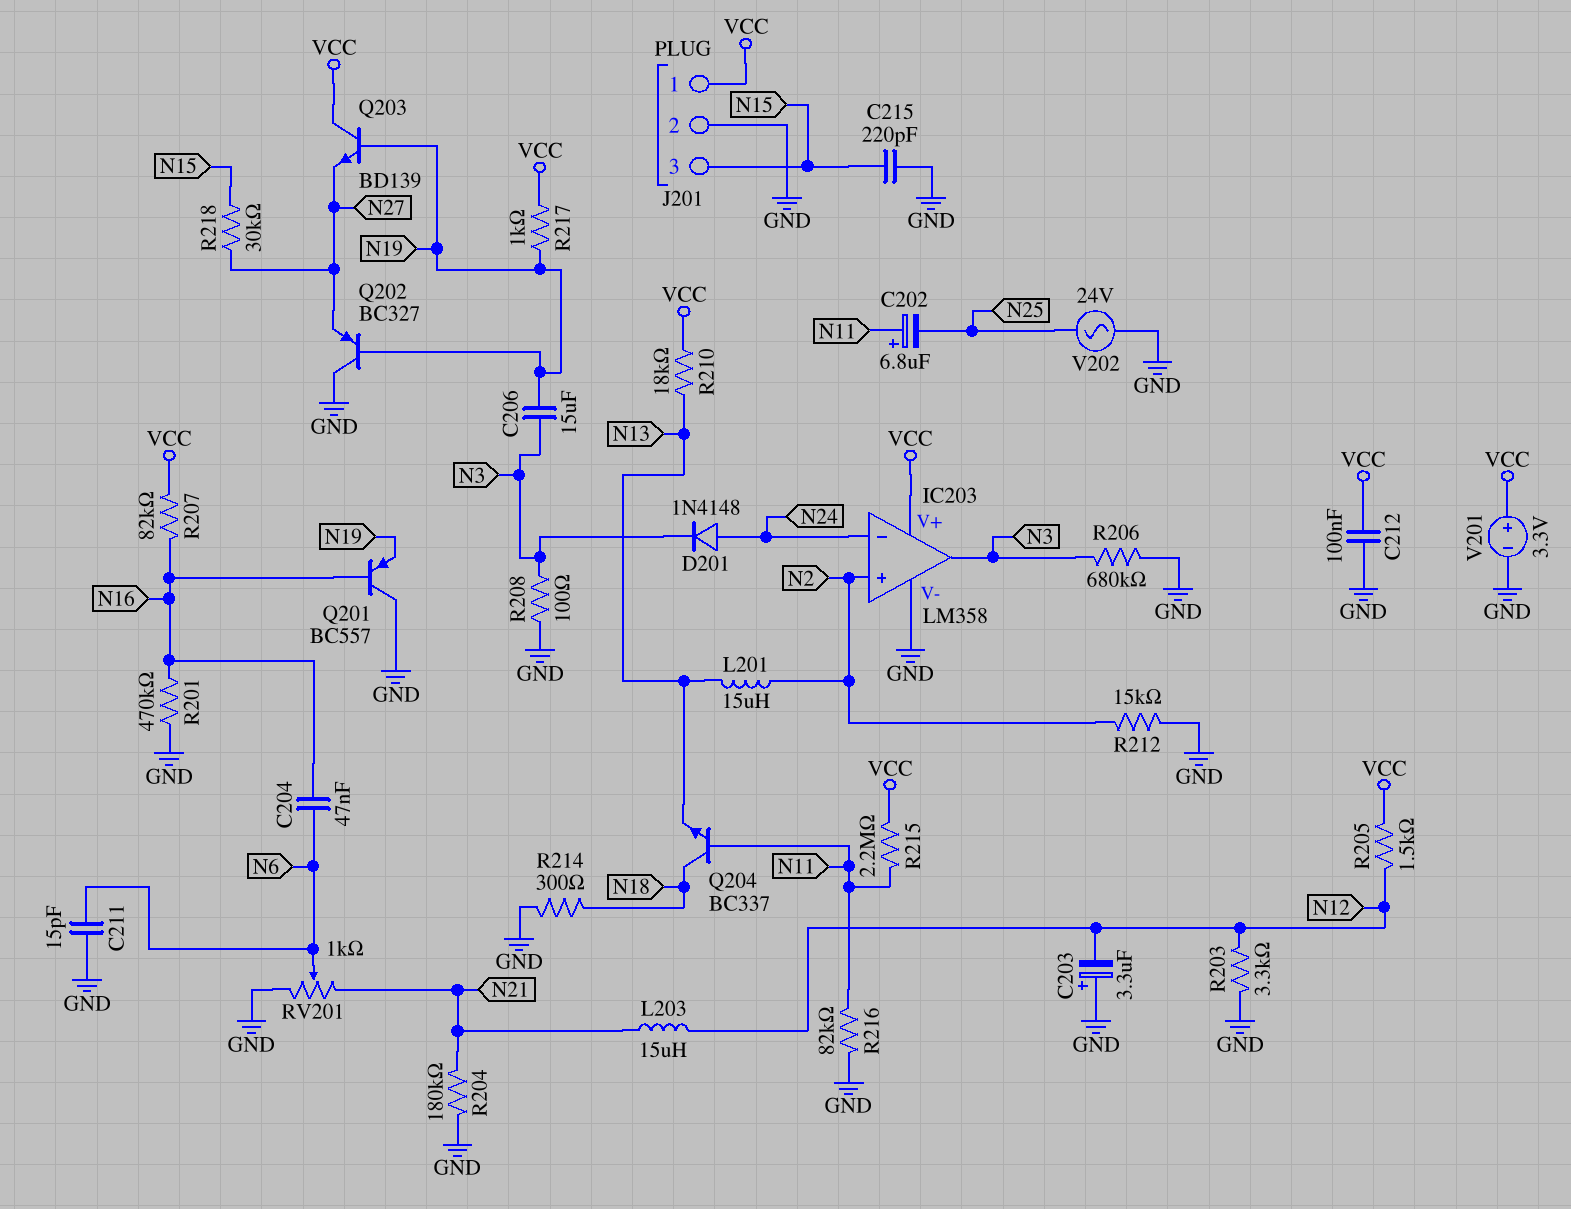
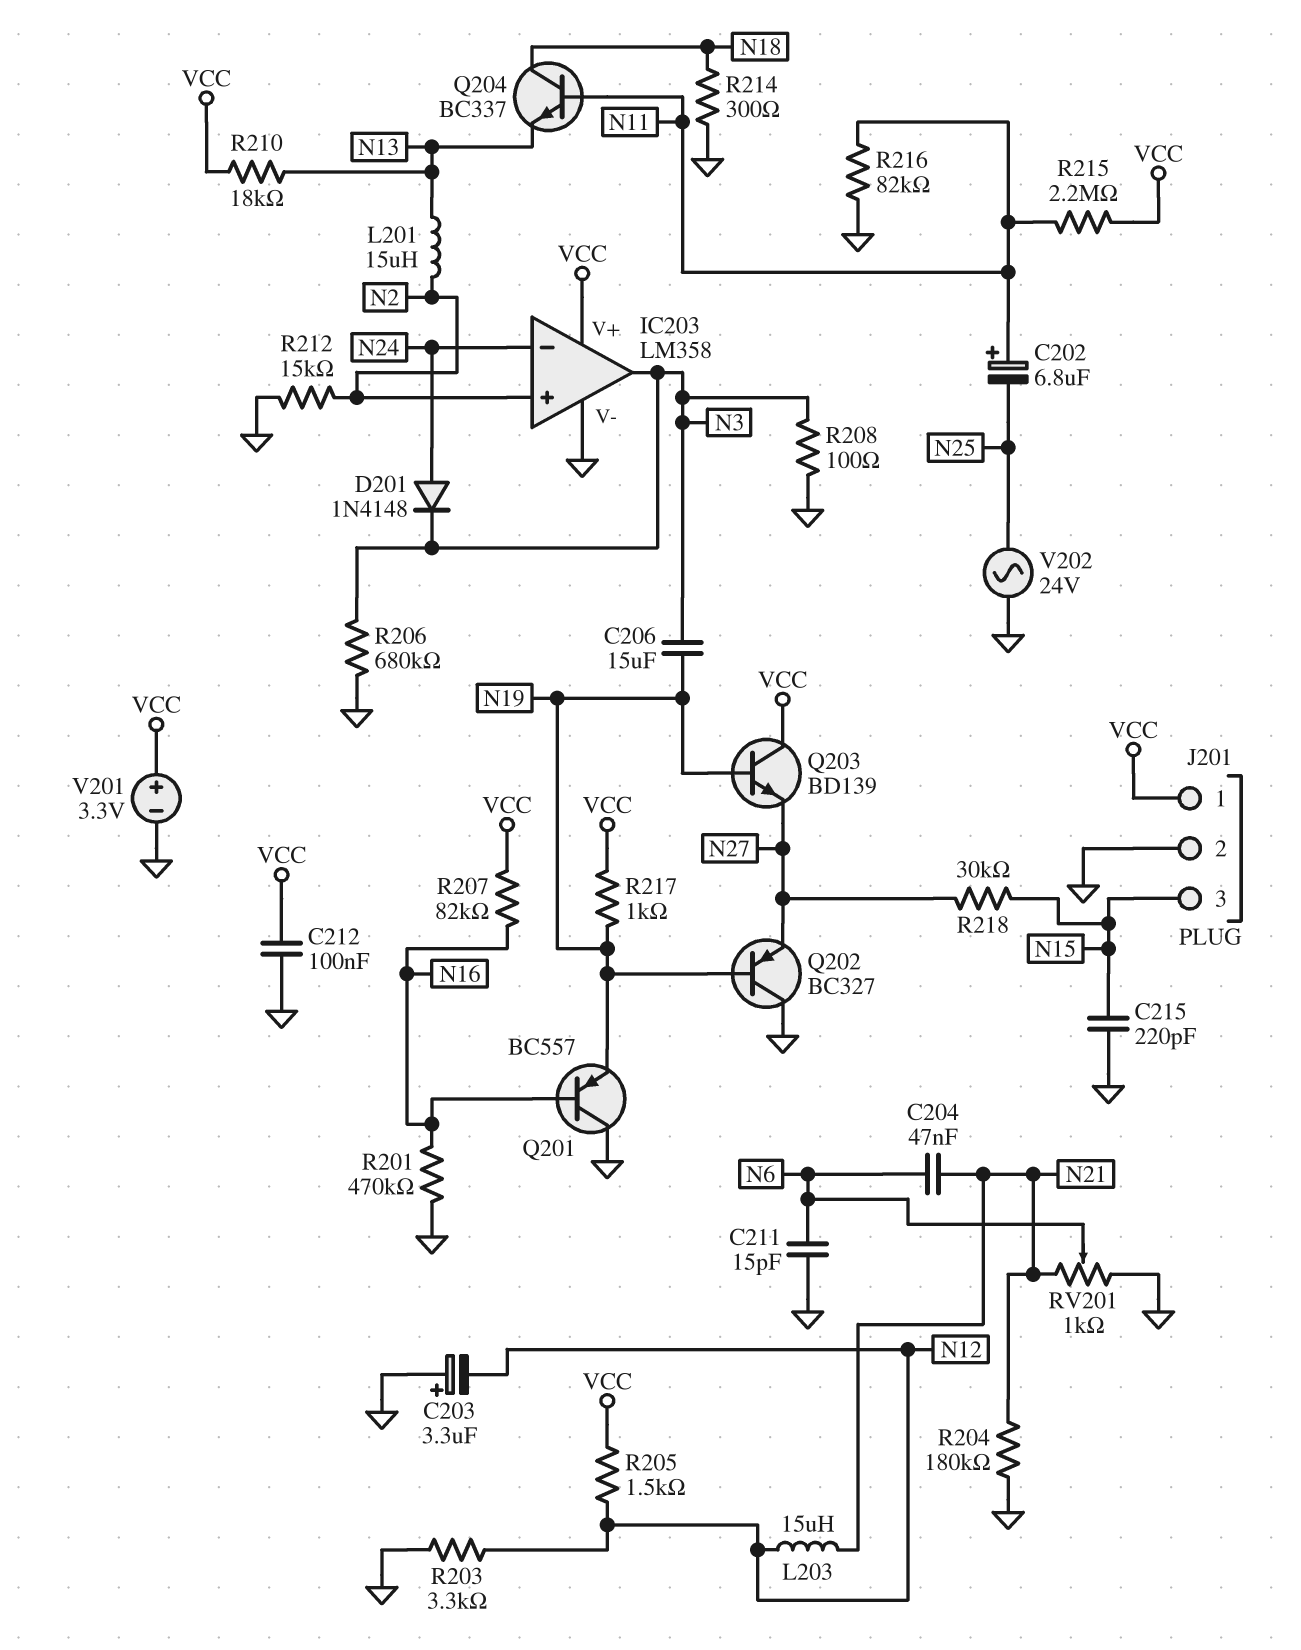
C204: 47nF (N6, N16) -> 47nF (N6, N21)

